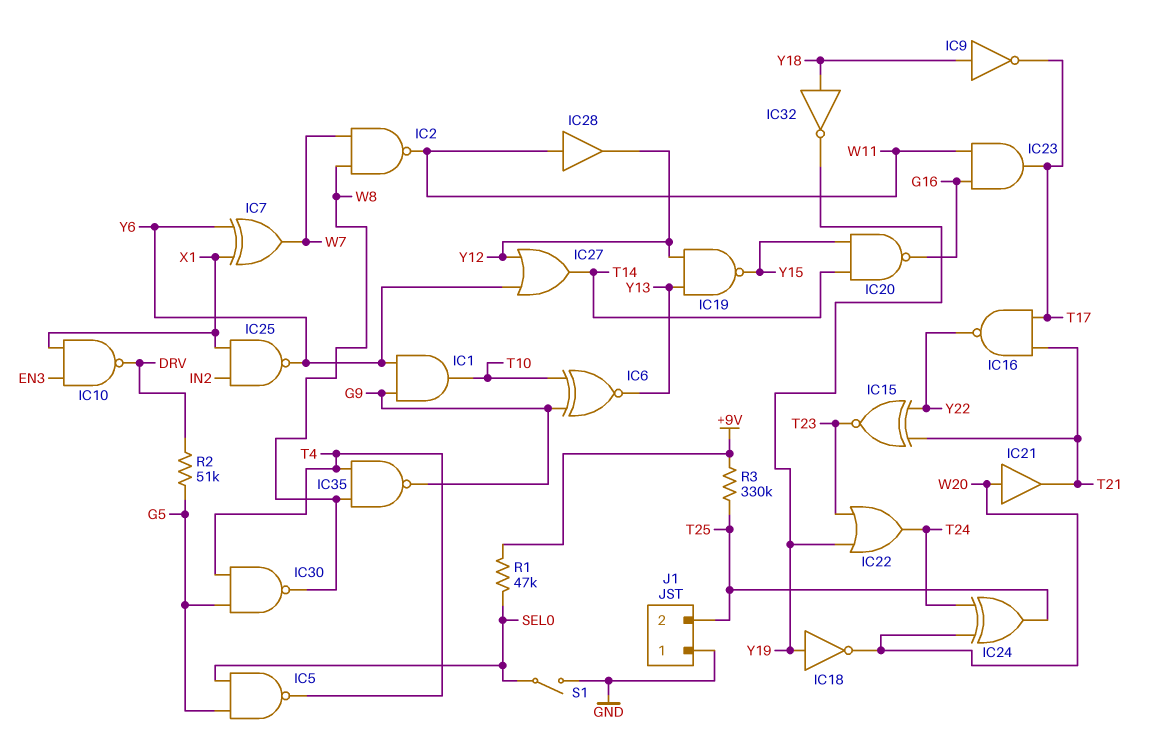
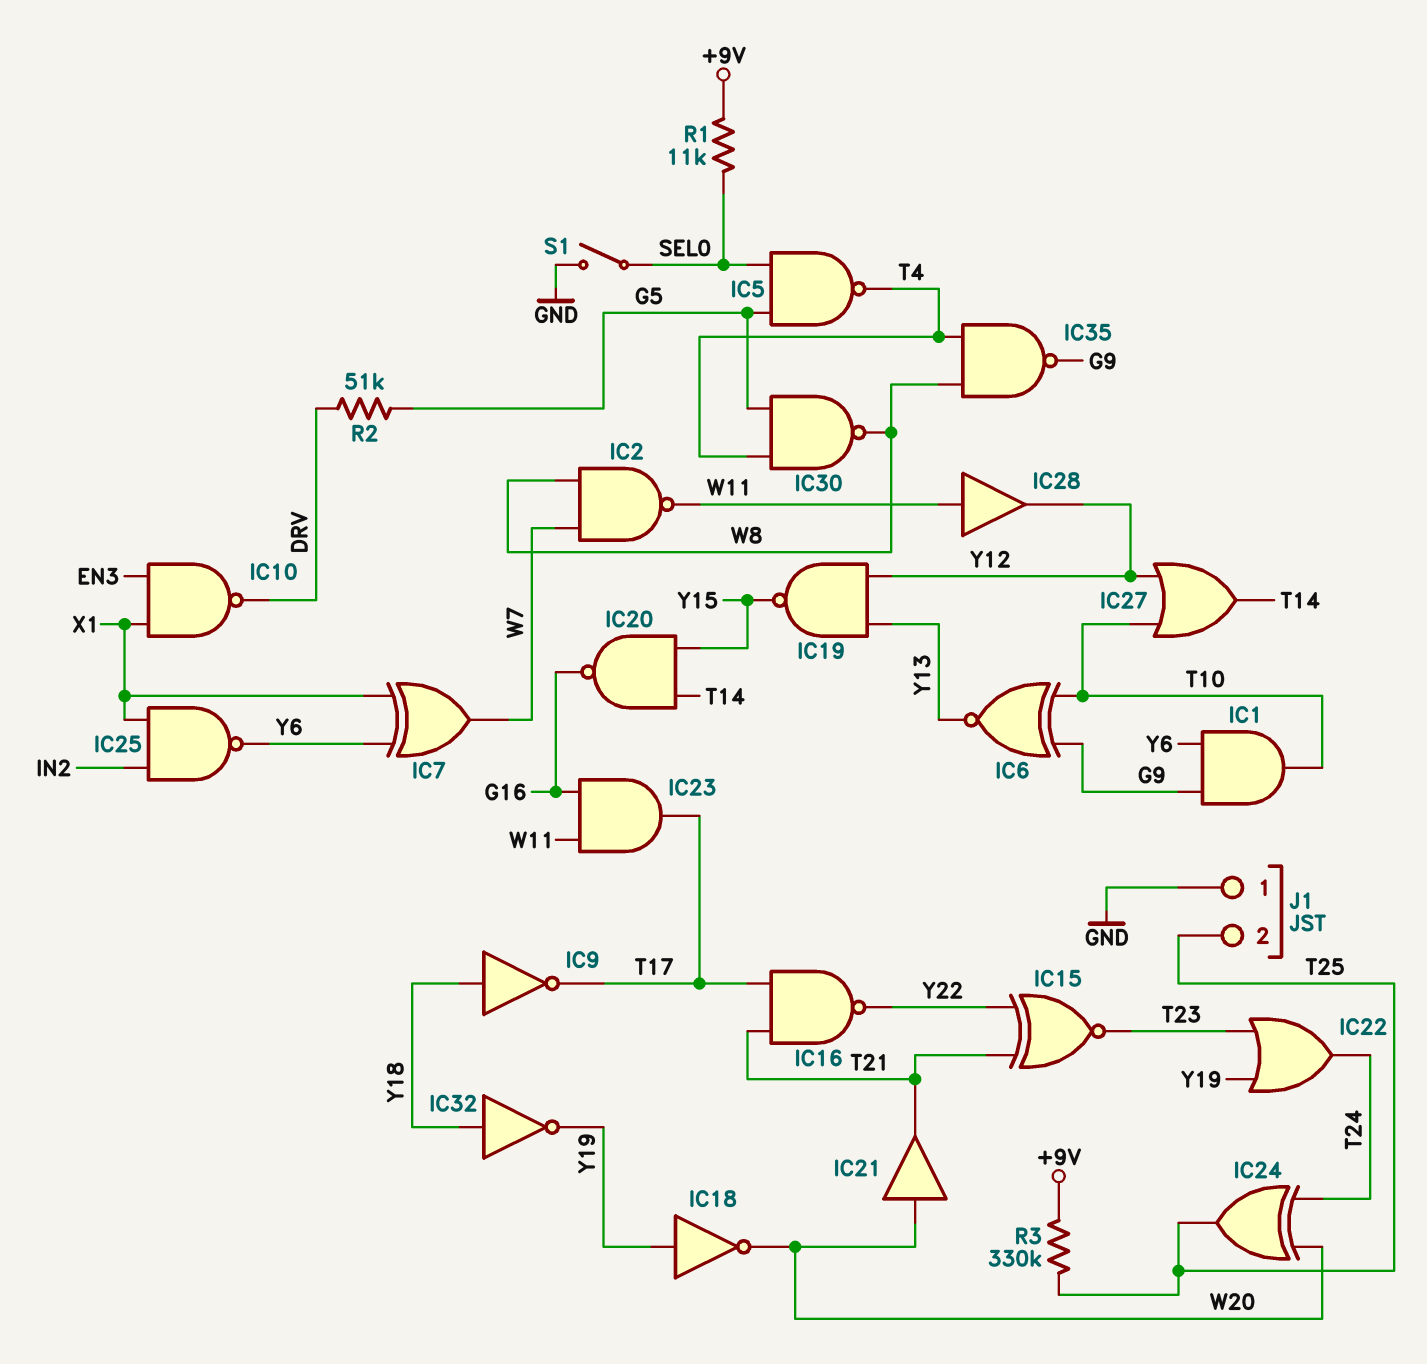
IC27: OR (in Y6, in Y12, out T14) -> OR (in T10, in Y12, out T14)
R1: 47k (+9V, SEL0) -> 11k (+9V, SEL0)

